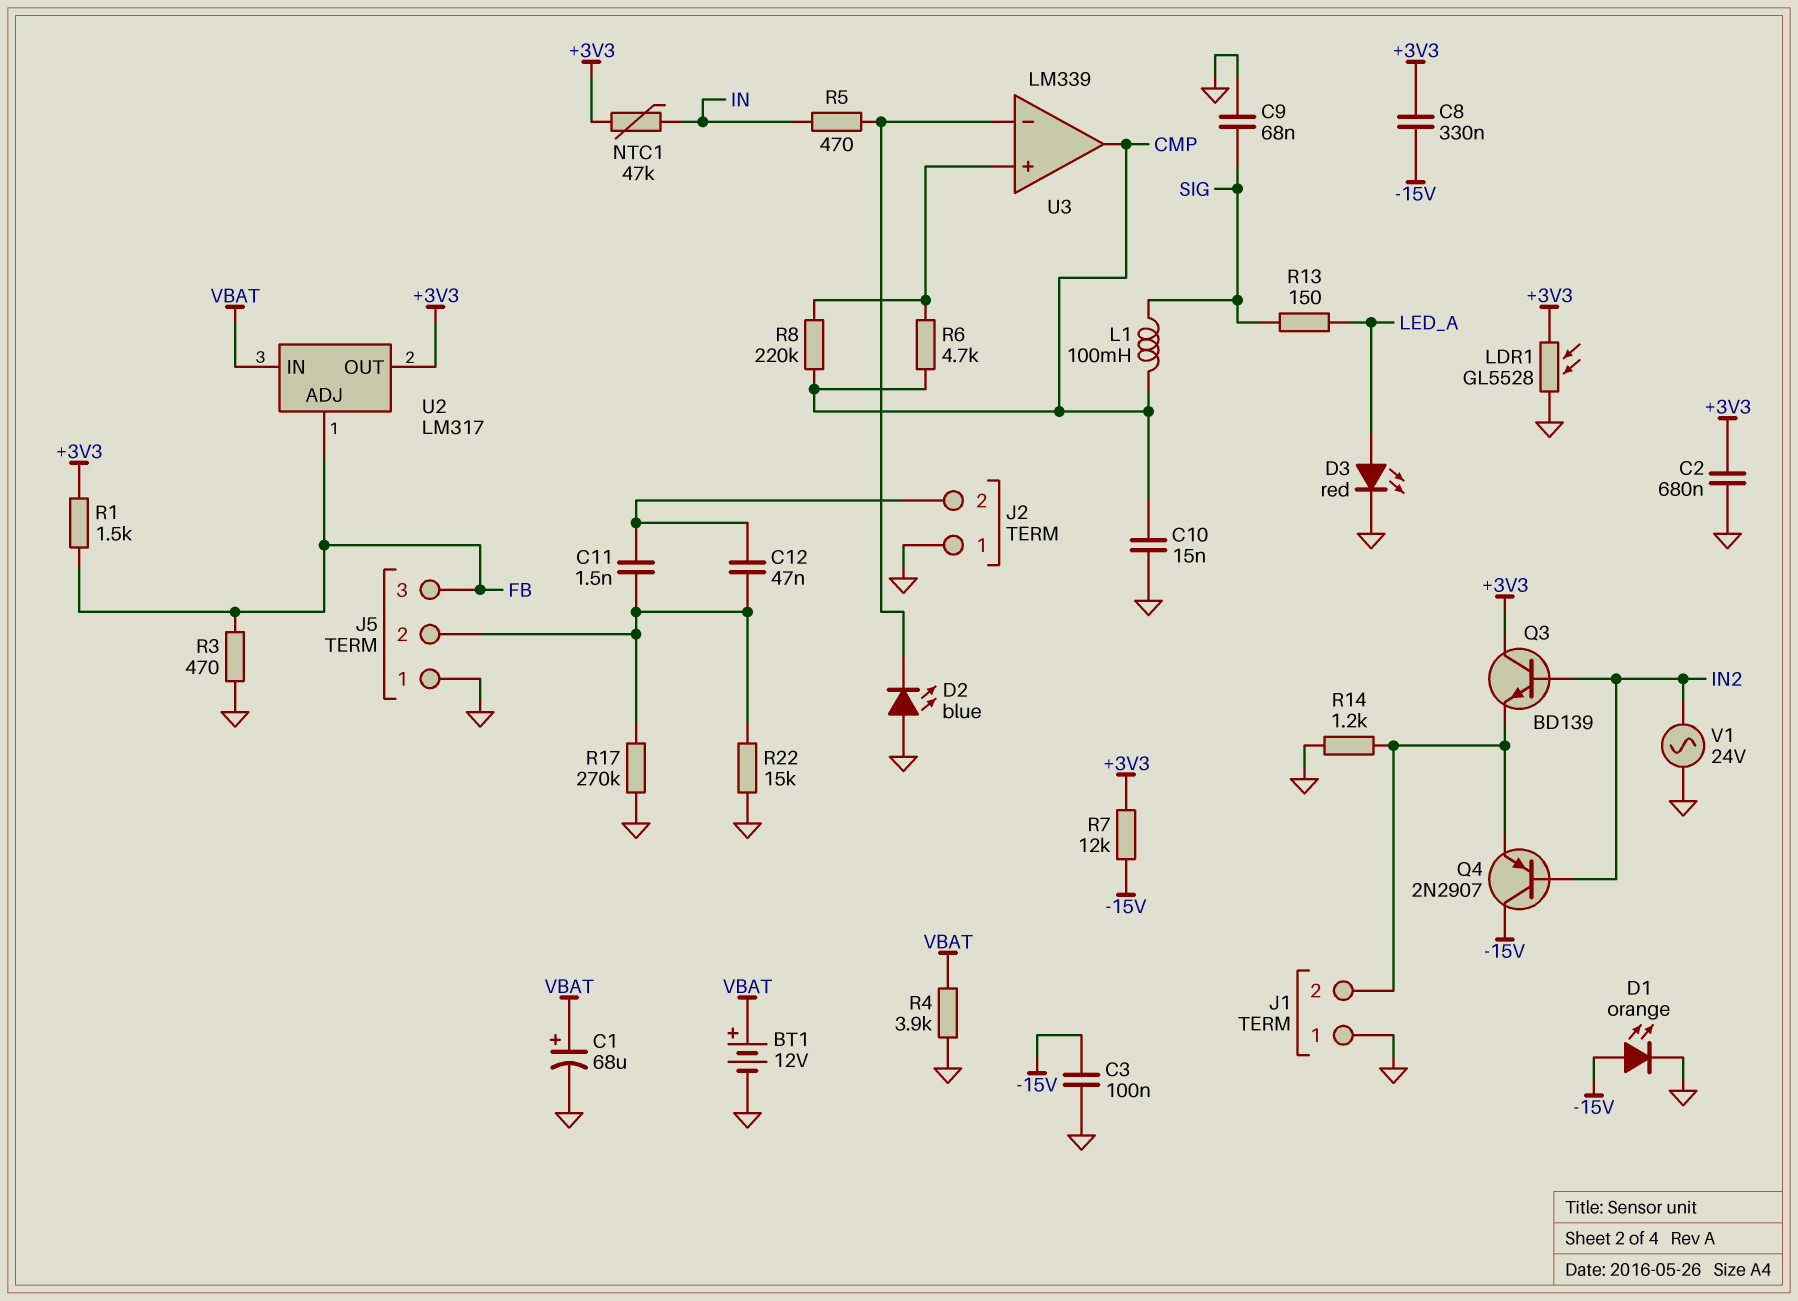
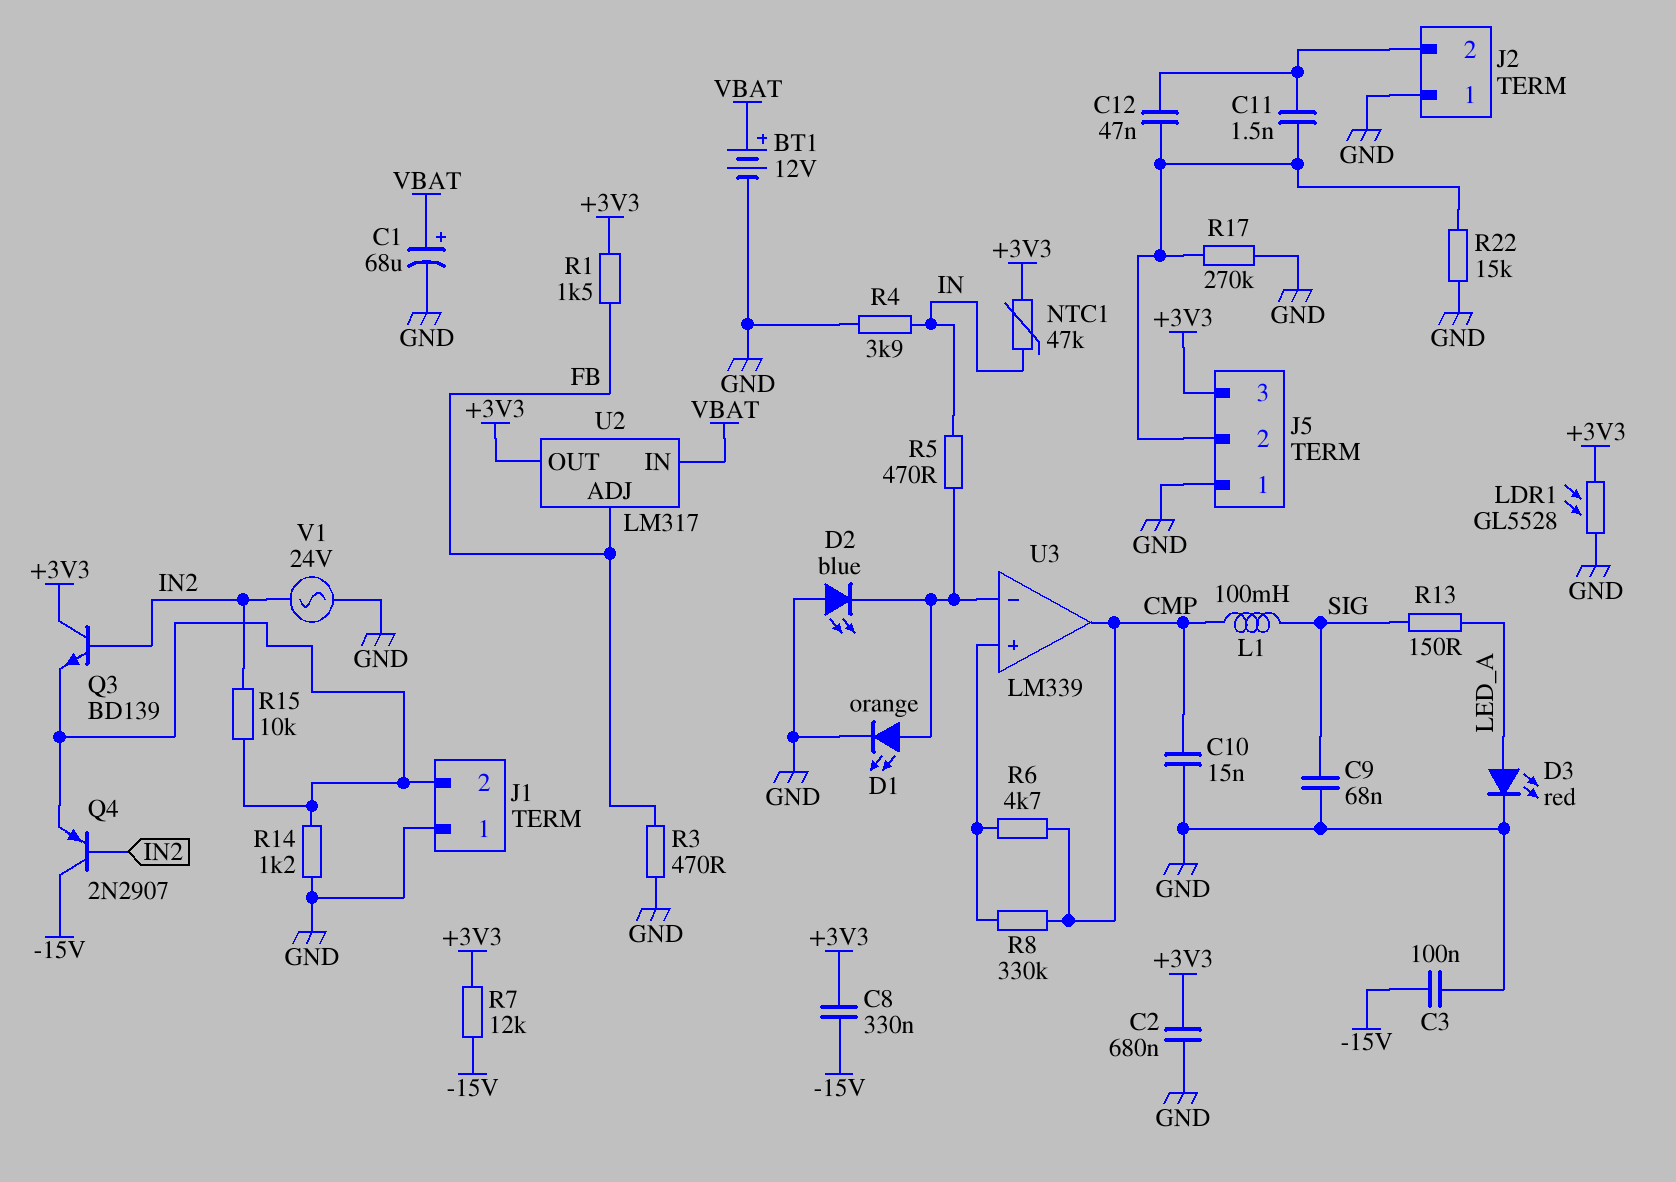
D1: LED orange (A -15V, K GND) -> LED orange (A U3/in-, K GND)
J5 pin 3: FB -> +3V3
R4: 3.9k (GND, VBAT) -> 3.9k (GND, IN)
R8: 220k (CMP, U3/in+) -> 330k (CMP, U3/in+)
R15: none -> 10k (IN2, J1/2)

